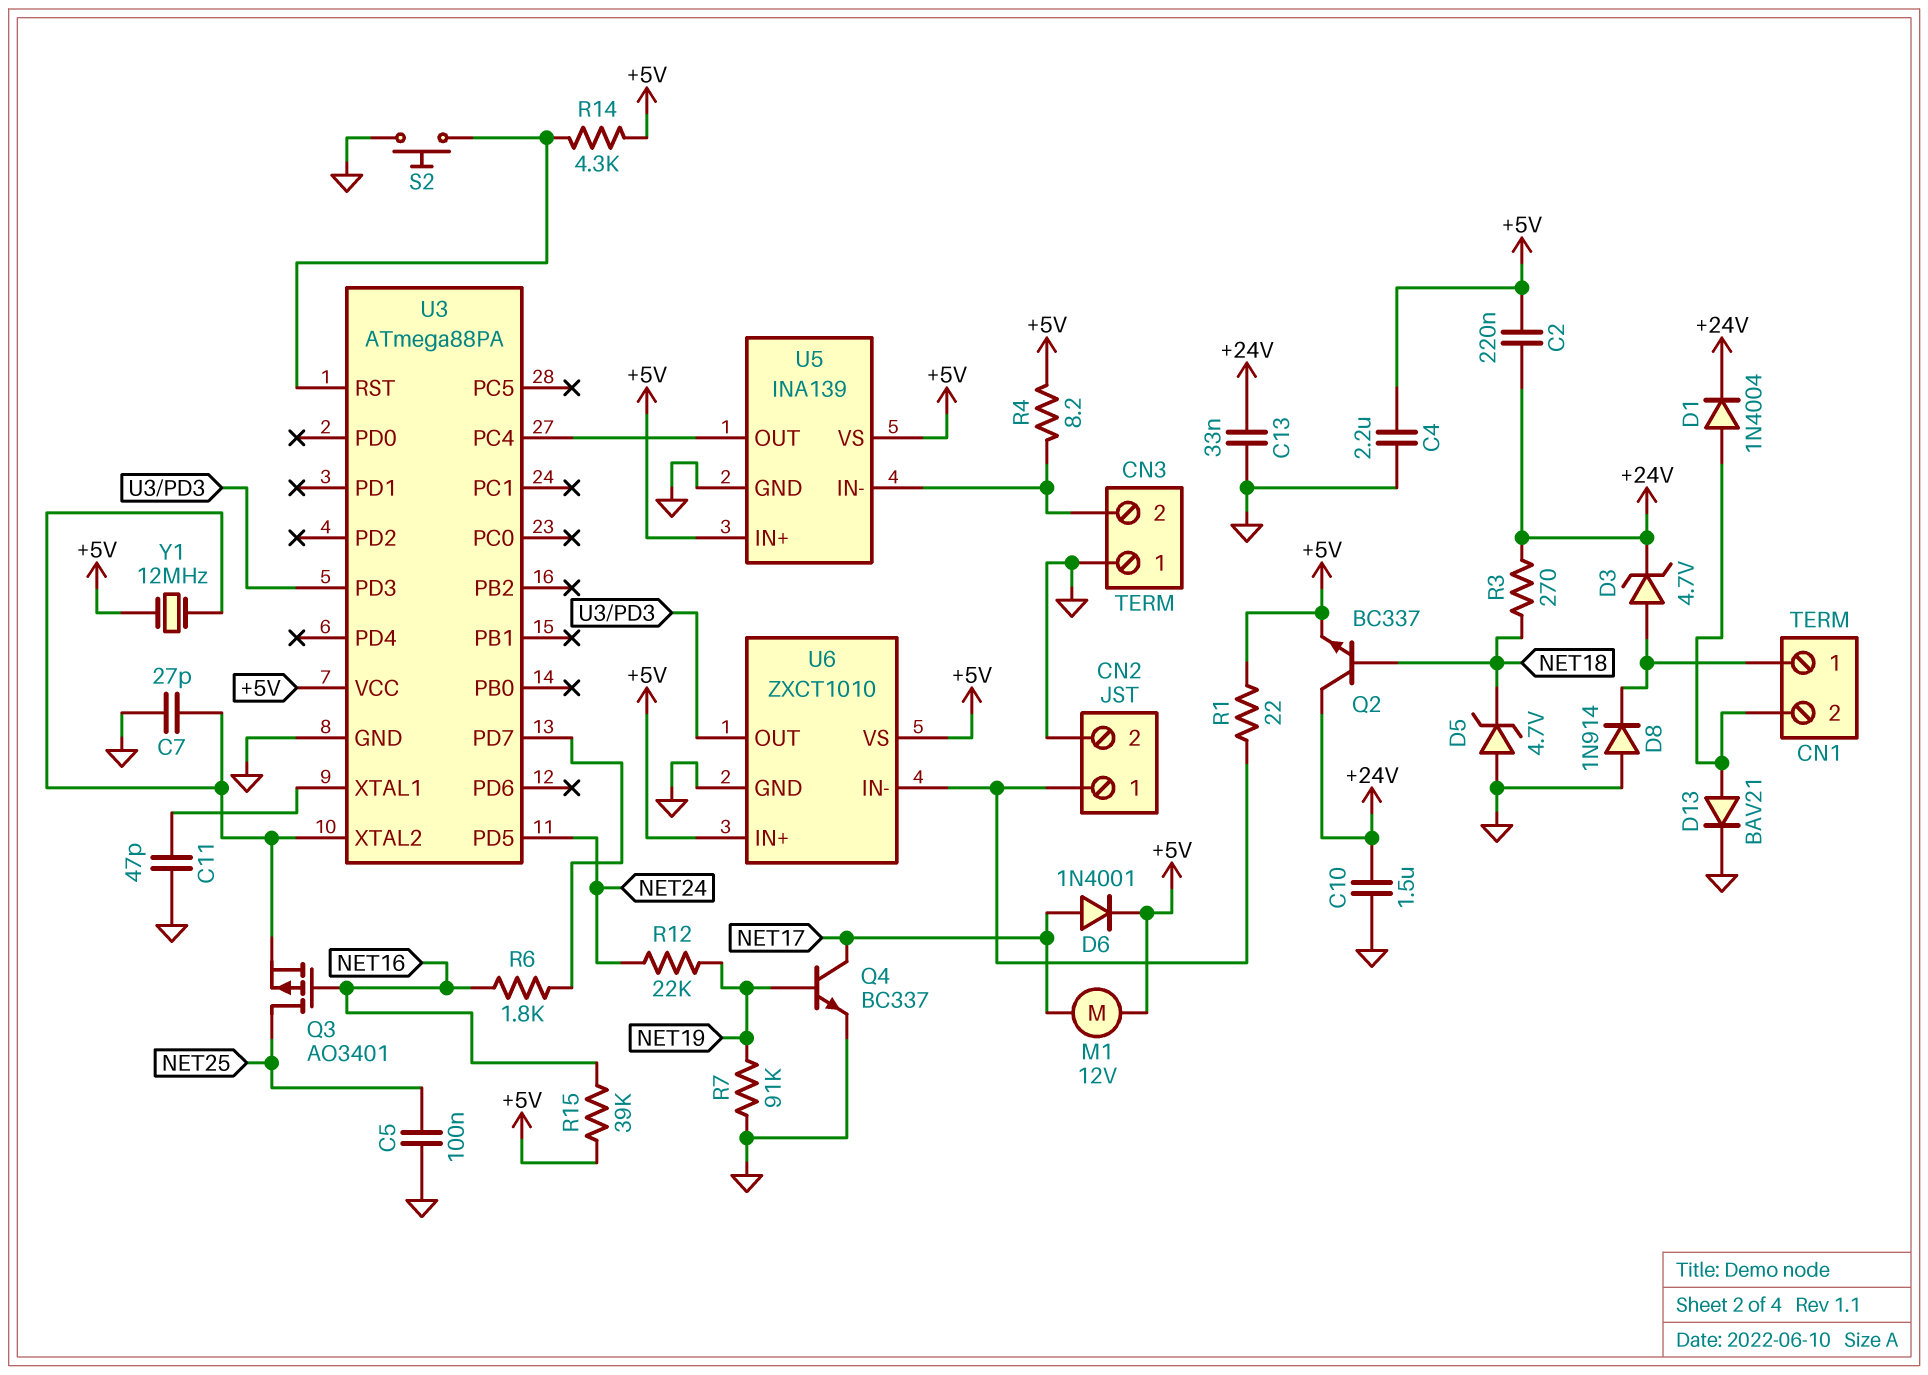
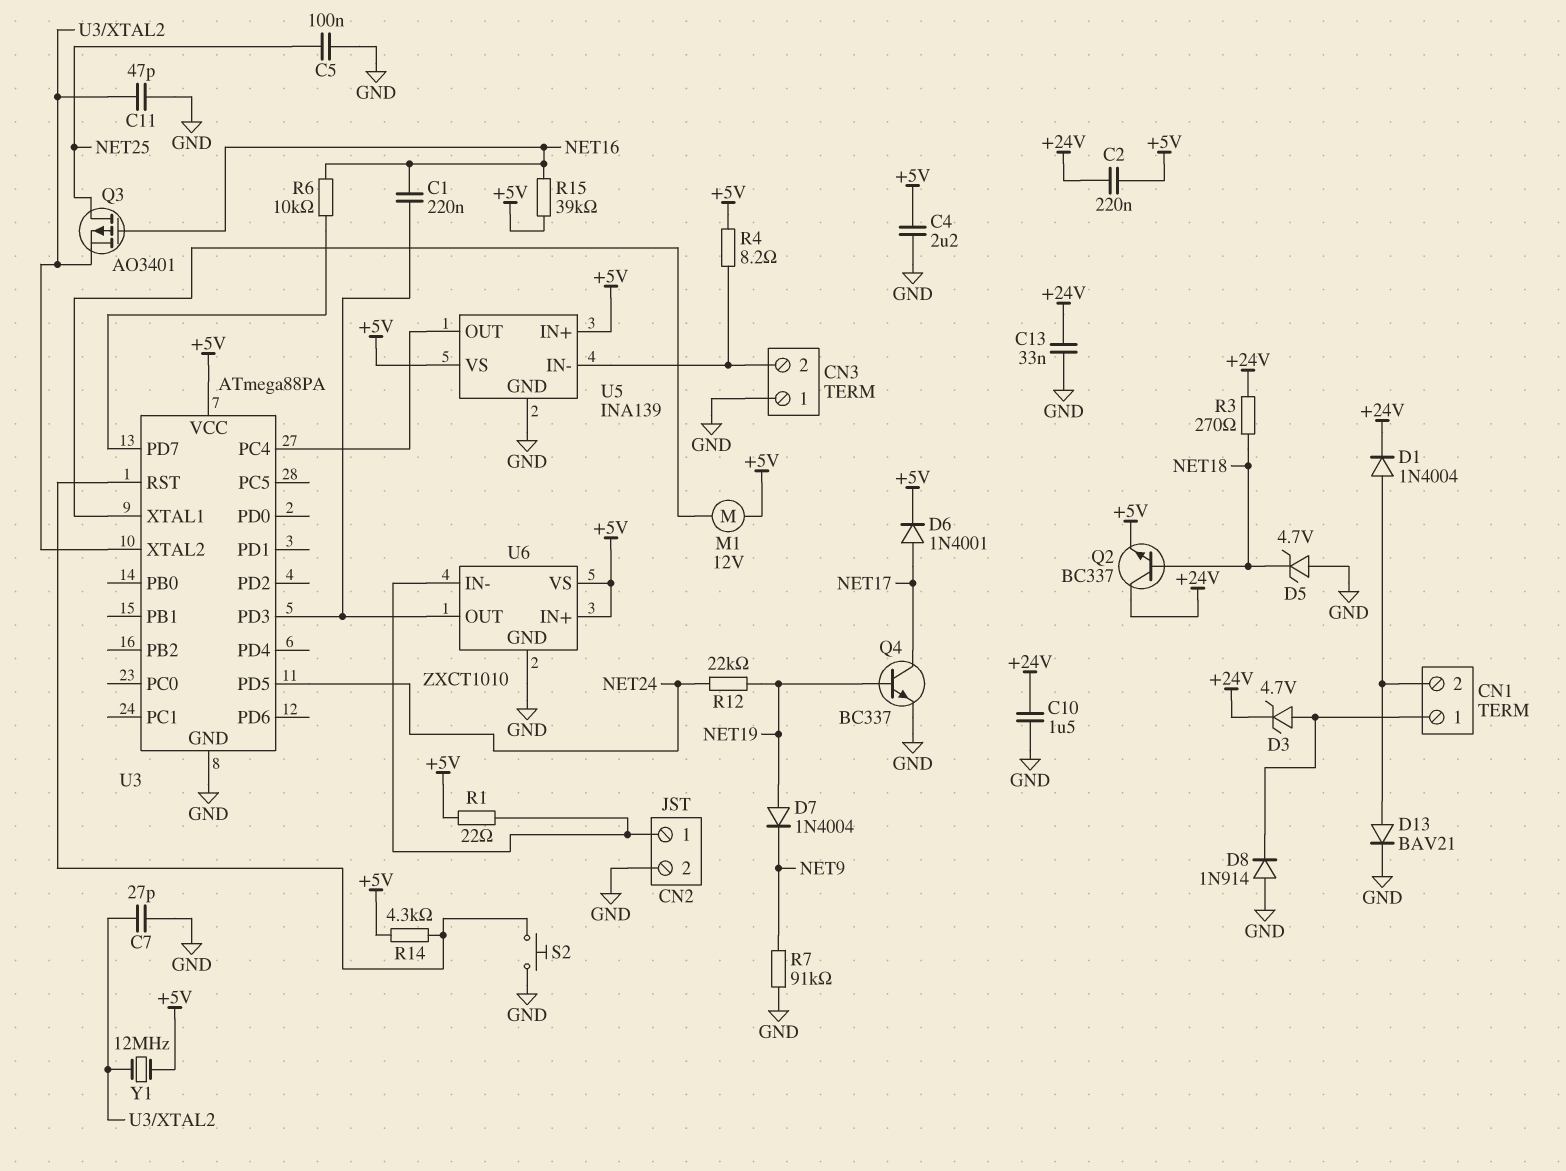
C1: none -> 220nF (NET16, U3/PD3)
C11: 47pF (GND, U3/XTAL1) -> 47pF (GND, U3/XTAL2)
D7: none -> diode 1N4004 (A NET19, K NET9)
M1: motor 12V (+5V, NET17) -> motor 12V (+5V, U3/XTAL1)
R6: 1.8k (NET16, U3/PD7) -> 10k (NET16, U3/PD7)
R7: 91k (GND, NET19) -> 91k (GND, NET9)

